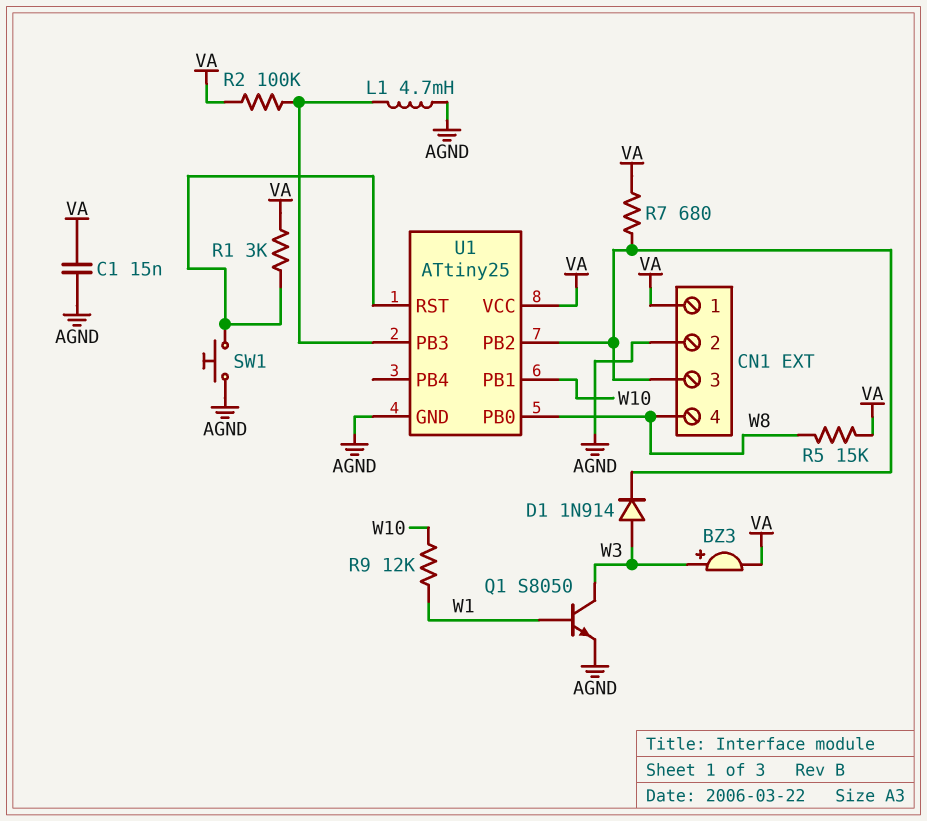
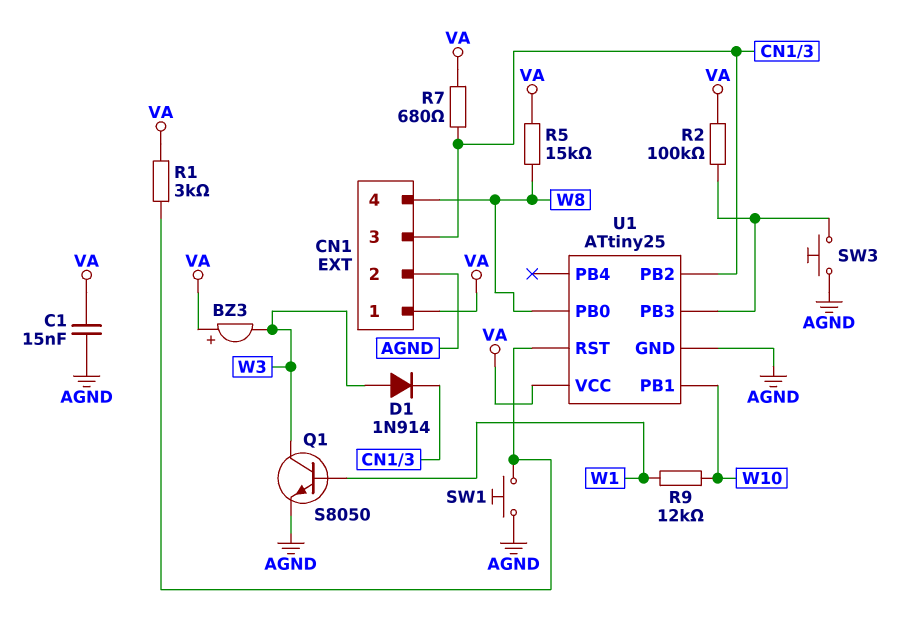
BZ3: buzzer (plus W3, minus VA) -> buzzer (plus VA, minus W3)
L1: 4.7mH (AGND, U1/PB3) -> none
SW3: none -> button (AGND, U1/PB3)

